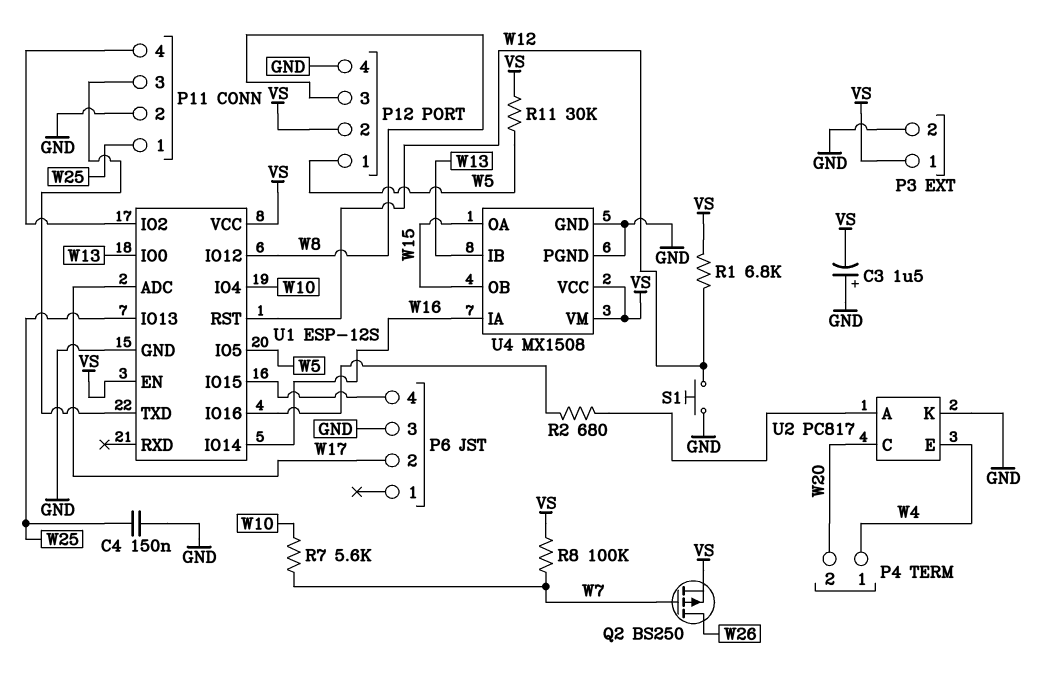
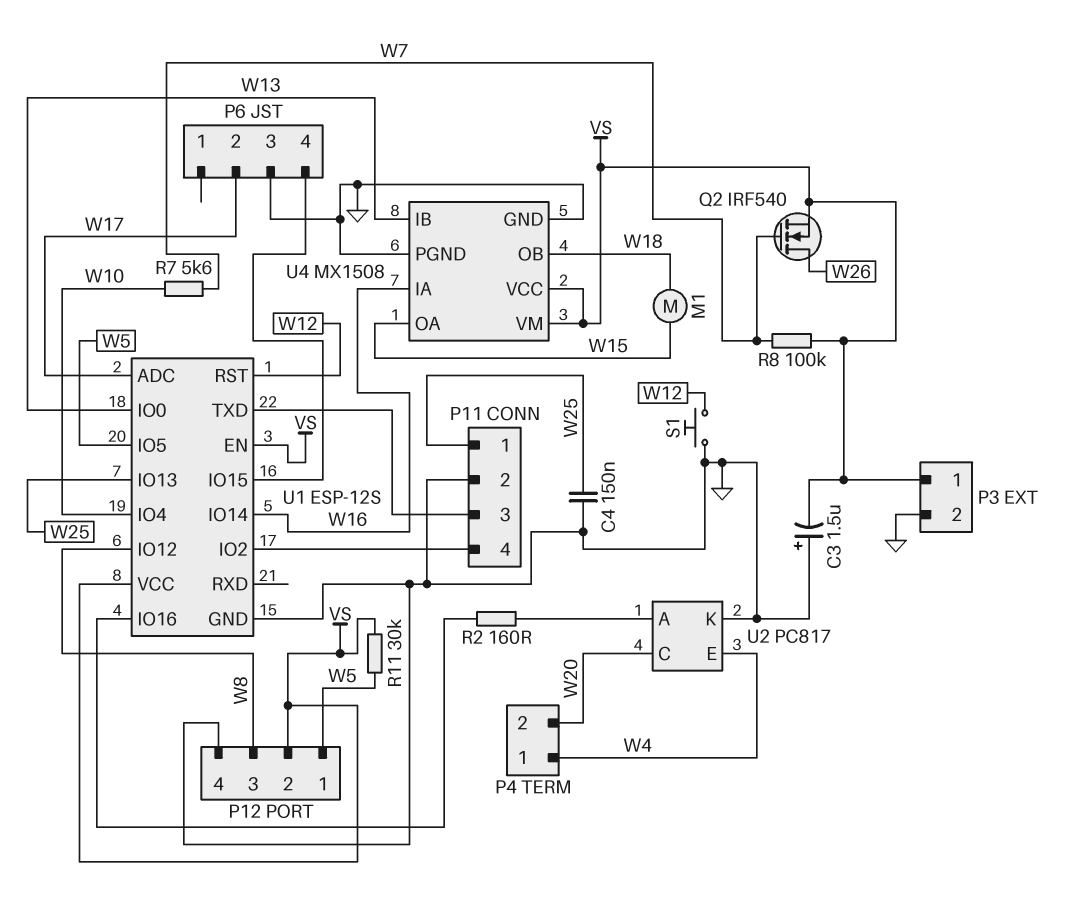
M1: none -> motor (W15, W18)
Q2: PMOS BS250 (G W7, D W26, S VS) -> NMOS IRF540 (G W7, D W26, S VS)
R1: 6.8k (VS, W12) -> none
R2: 680 (U1/IO16, U2/A) -> 160 (U1/IO16, U2/A)
U4 pin OB: W15 -> W18

